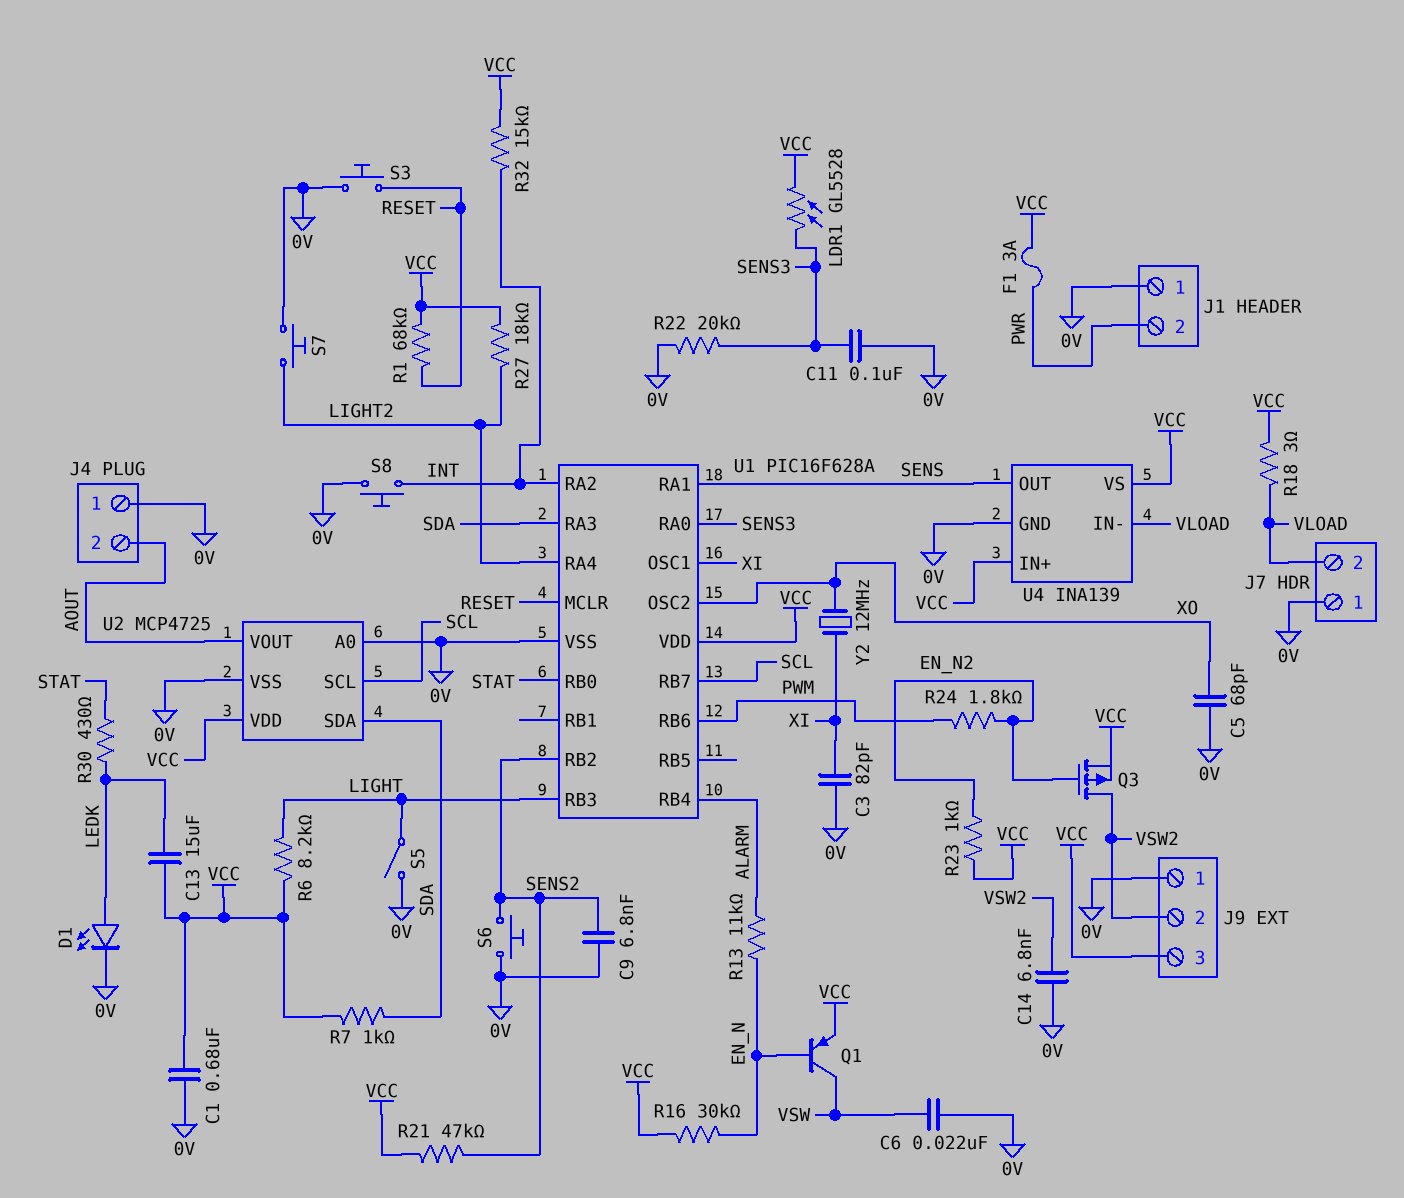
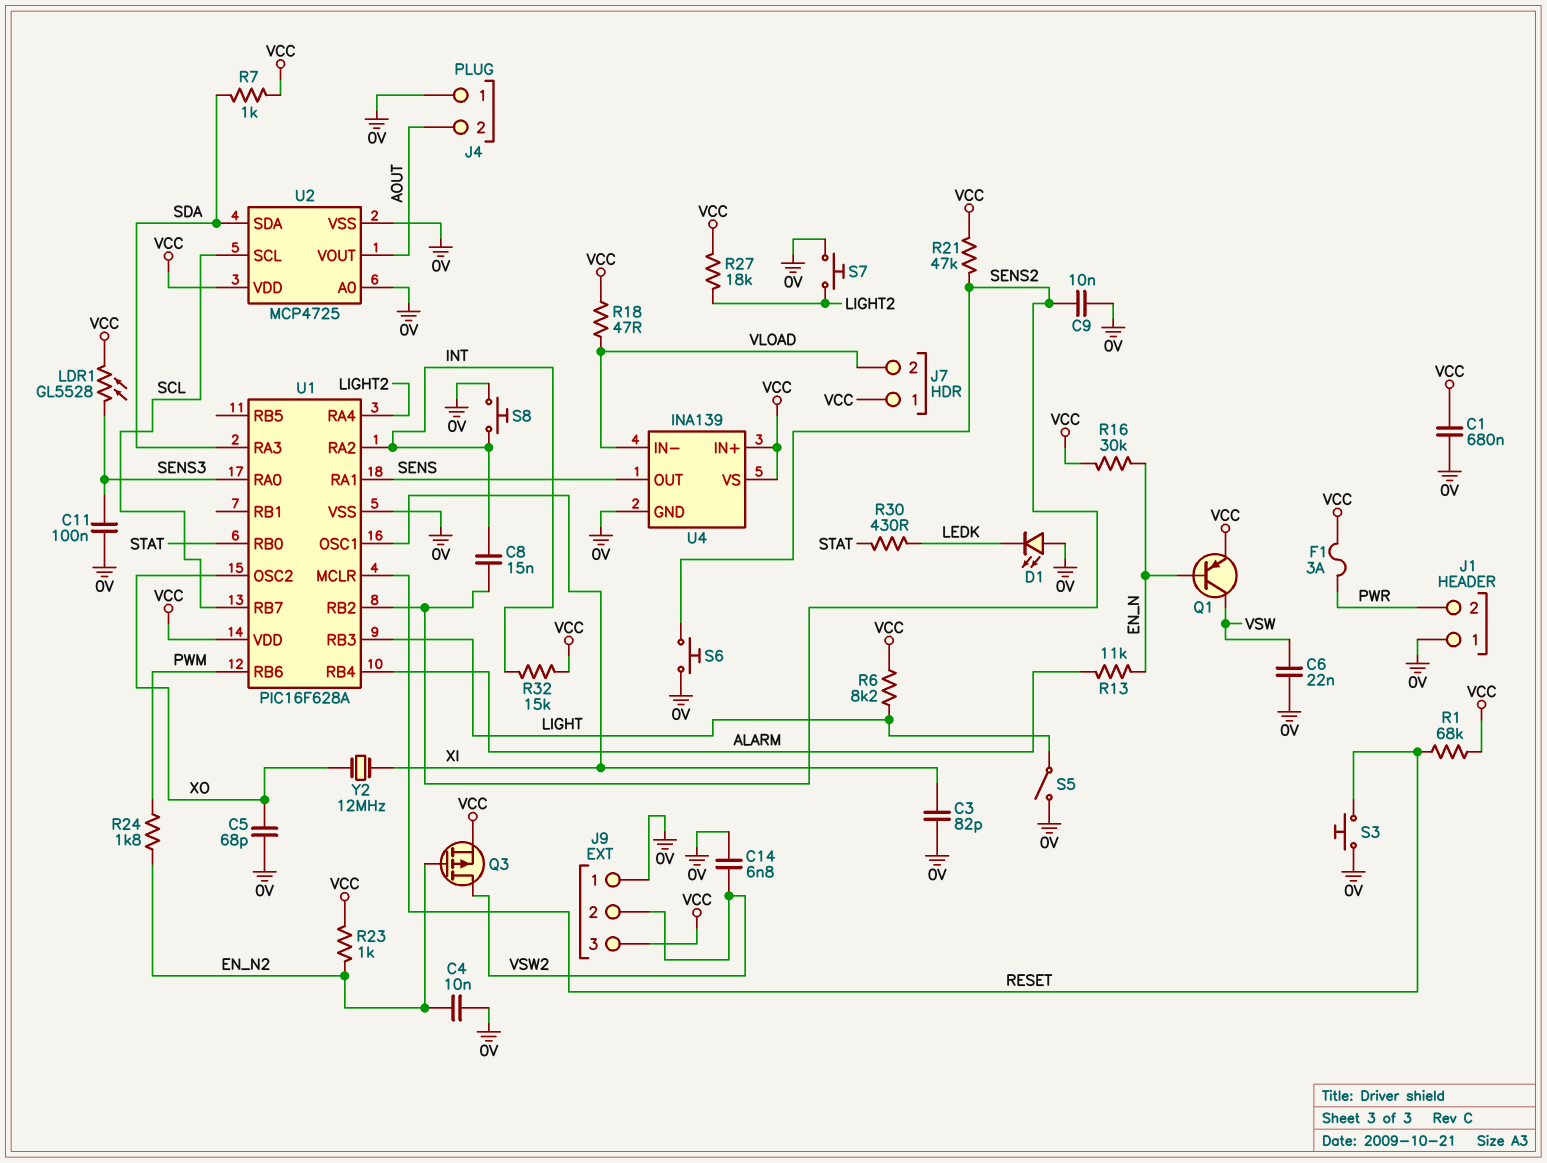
C4: none -> 10nF (0V, EN_N2)
C8: none -> 15nF (INT, SENS2)
C9: 6.8nF (0V, SENS2) -> 10nF (0V, SENS2)
C13: 15uF (LEDK, VCC) -> none
D1: LED (A LEDK, K 0V) -> LED (A 0V, K LEDK)
J7 pin 1: 0V -> VCC
R18: 3 (VCC, VLOAD) -> 47 (VCC, VLOAD)
R22: 20k (0V, SENS3) -> none

